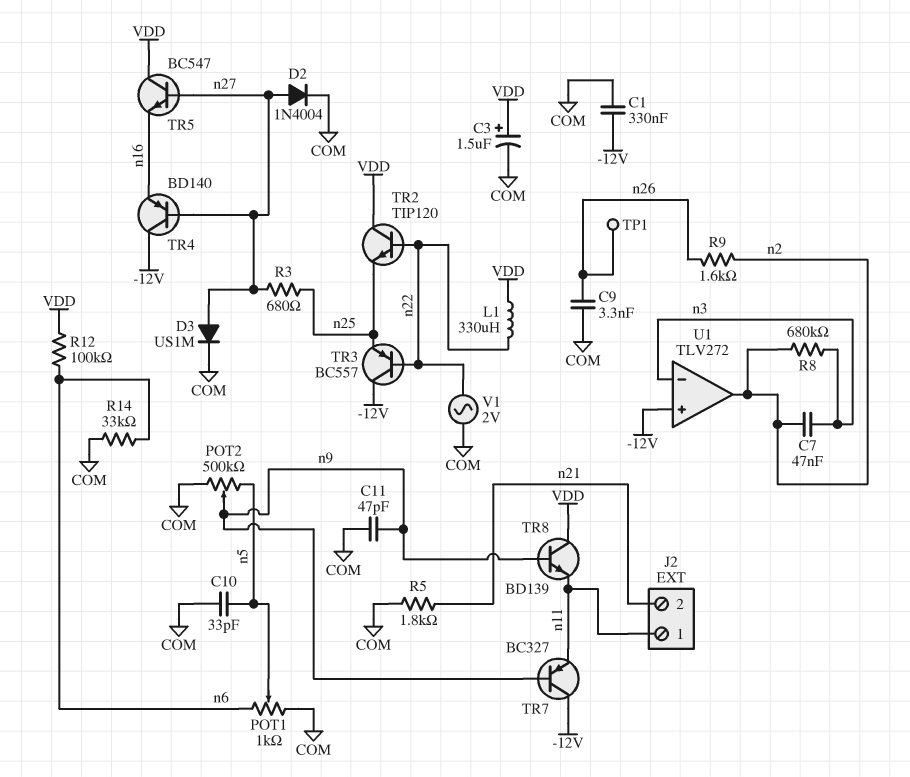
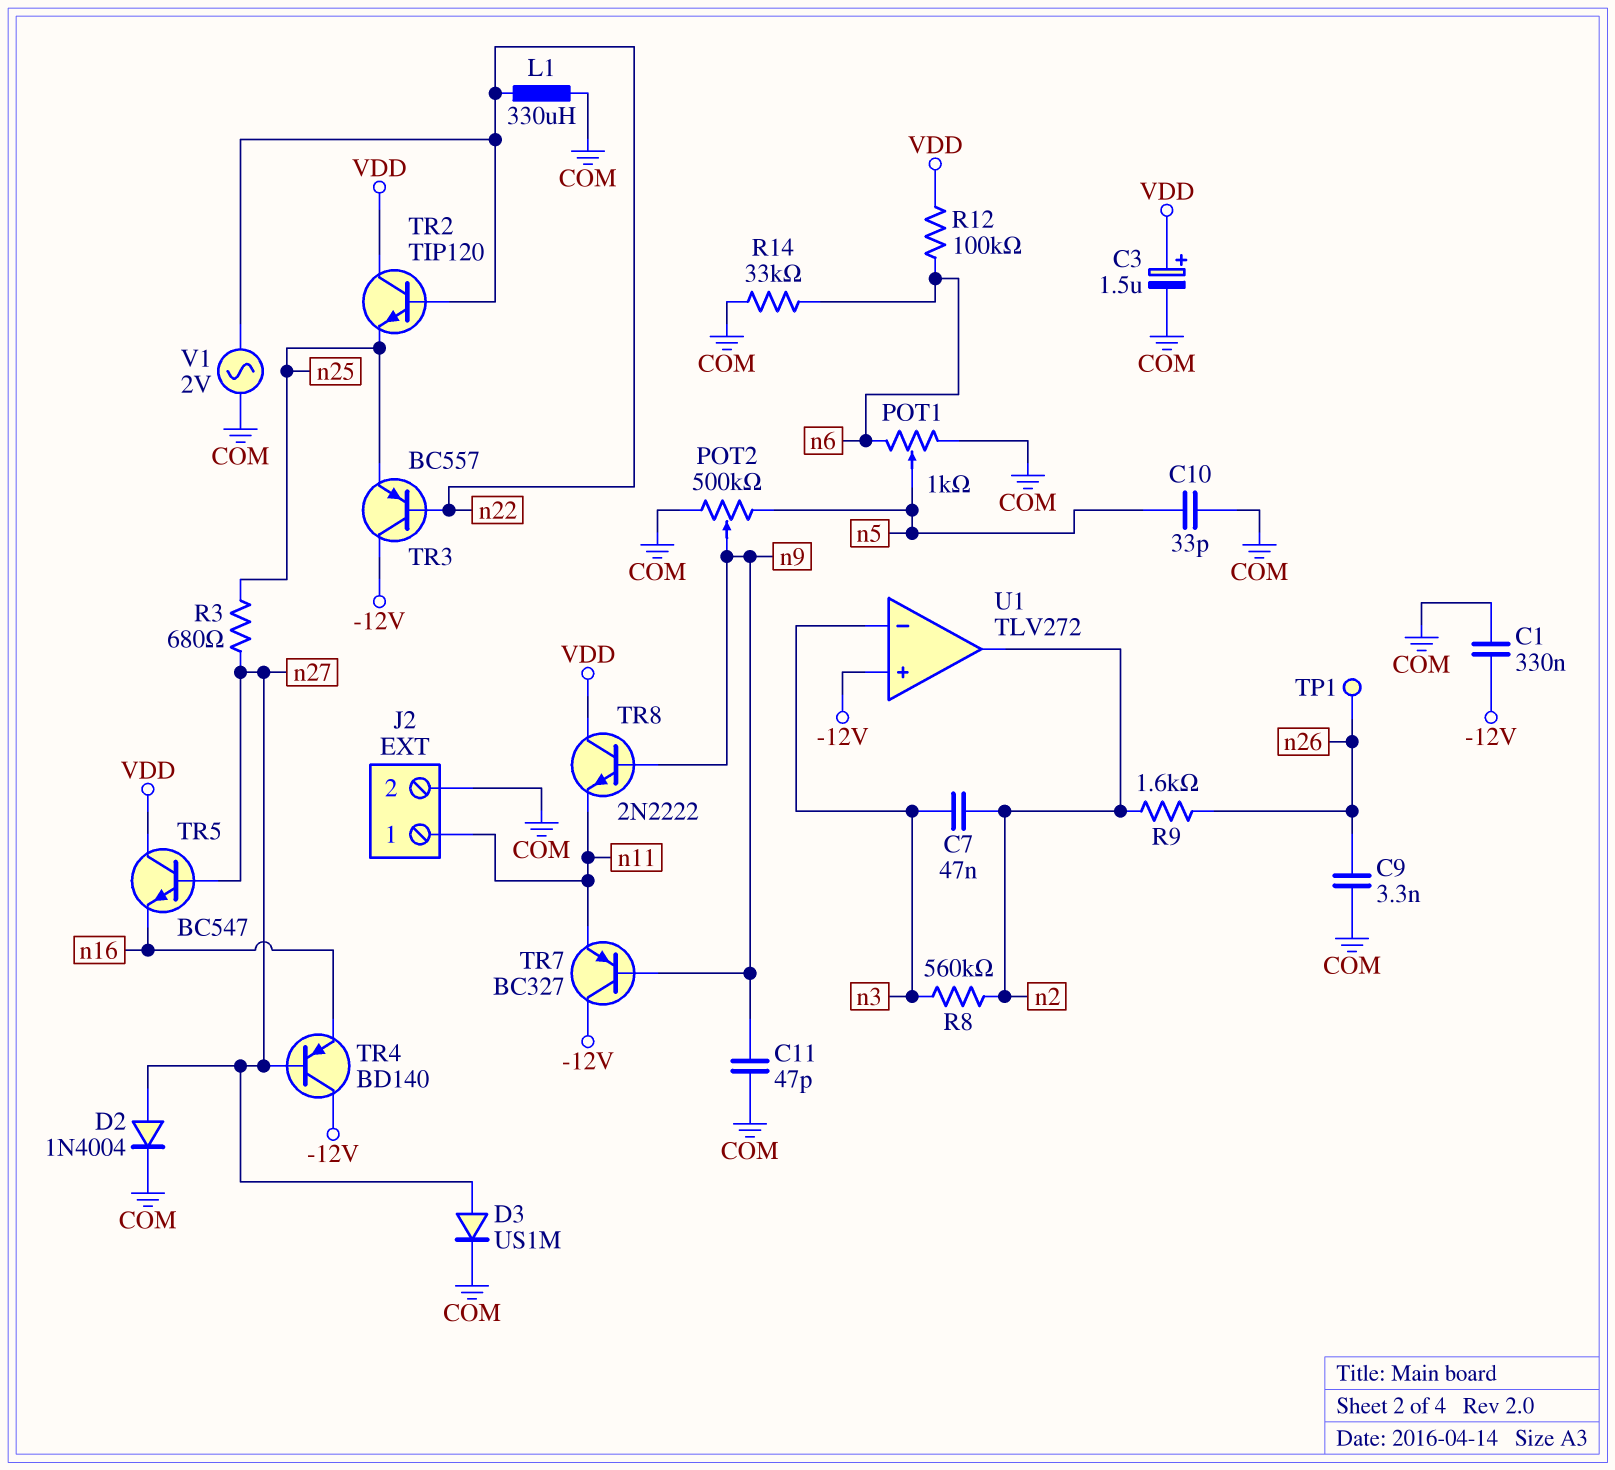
J2 pin 2: n21 -> COM
L1: 330uH (VDD, n22) -> 330uH (COM, n22)
R5: 1.8k (COM, n21) -> none
R8: 680k (n2, n3) -> 560k (n2, n3)
TR8: NPN BD139 (B n9, C VDD, E n11) -> NPN 2N2222 (B n9, C VDD, E n11)

